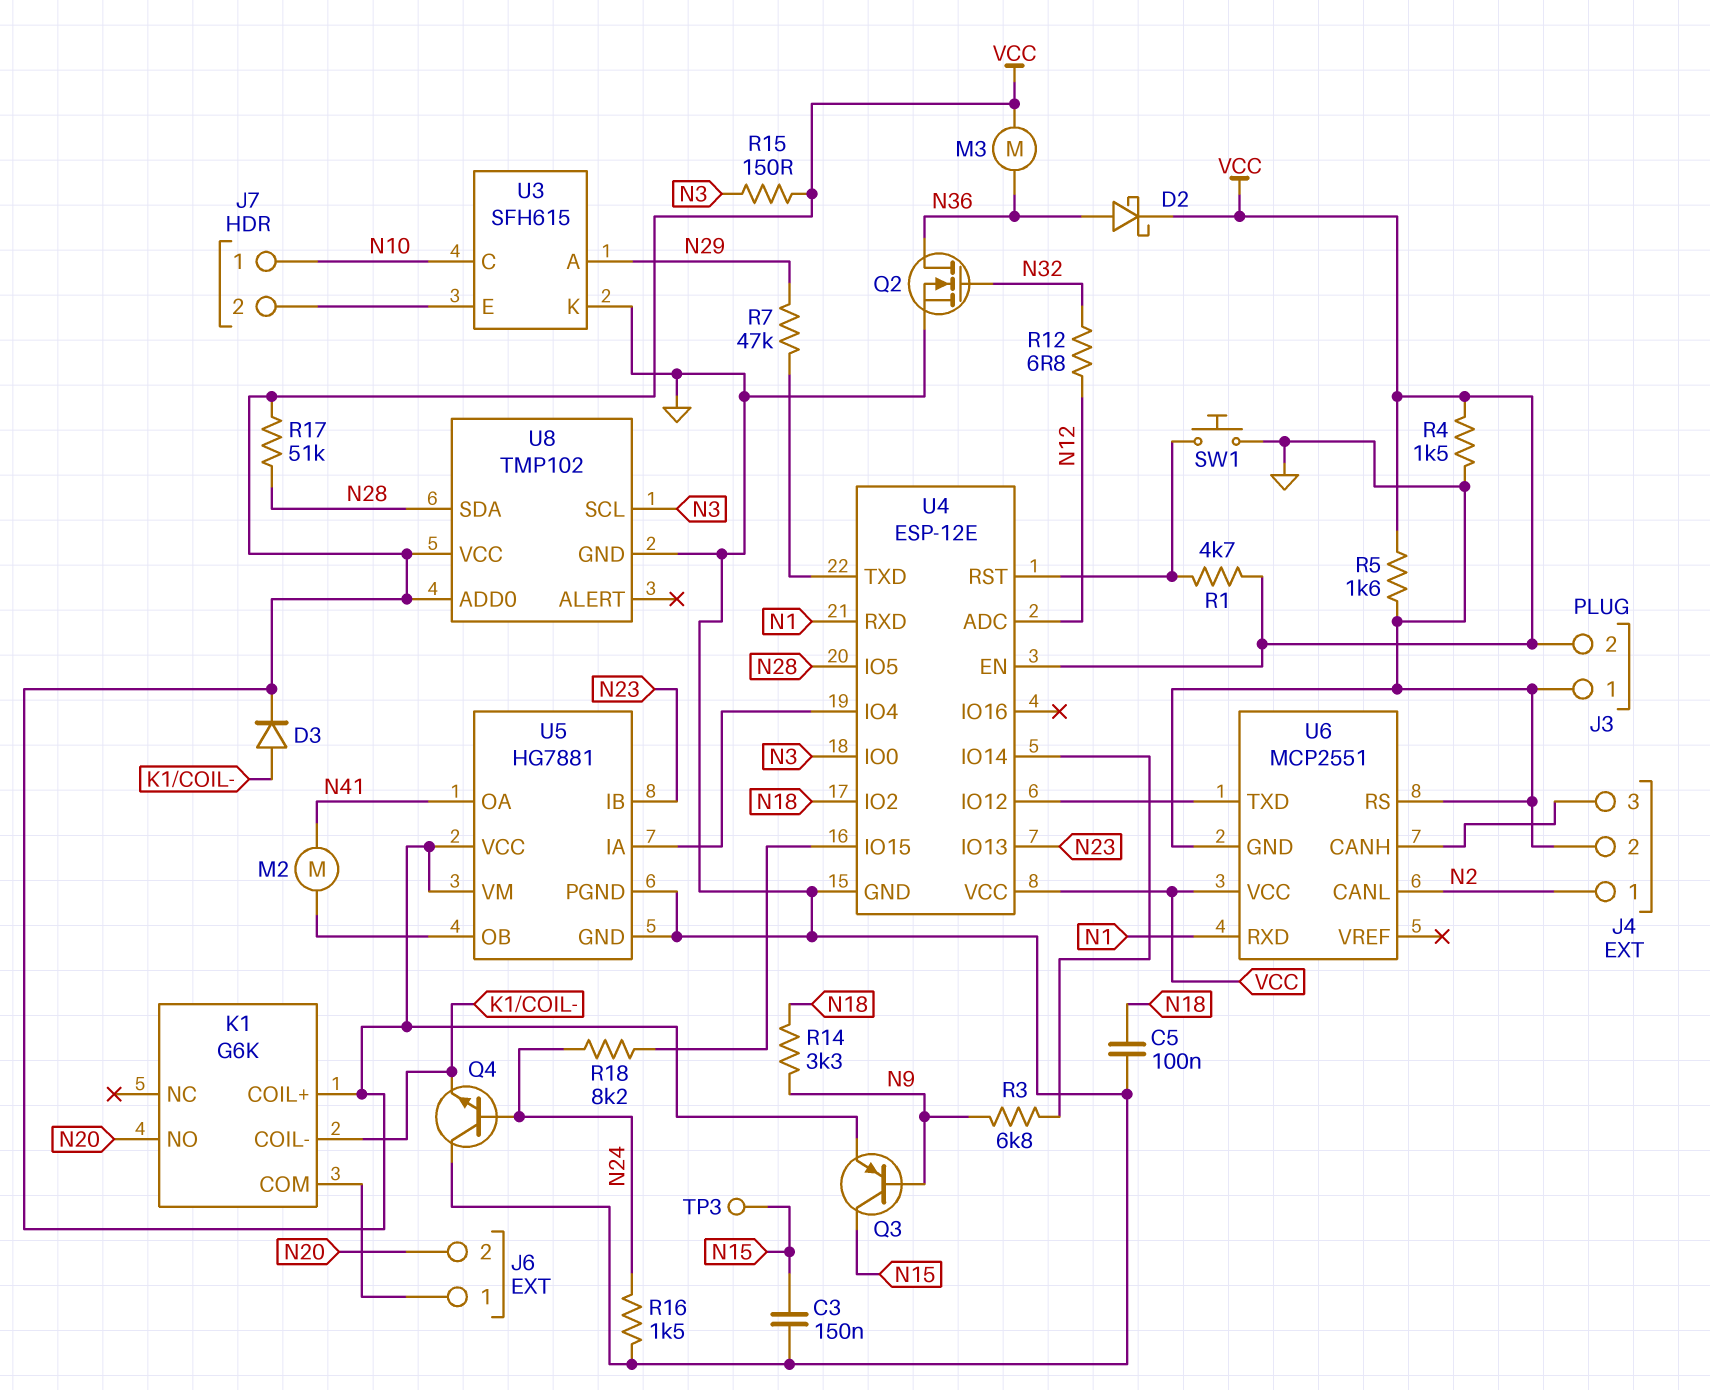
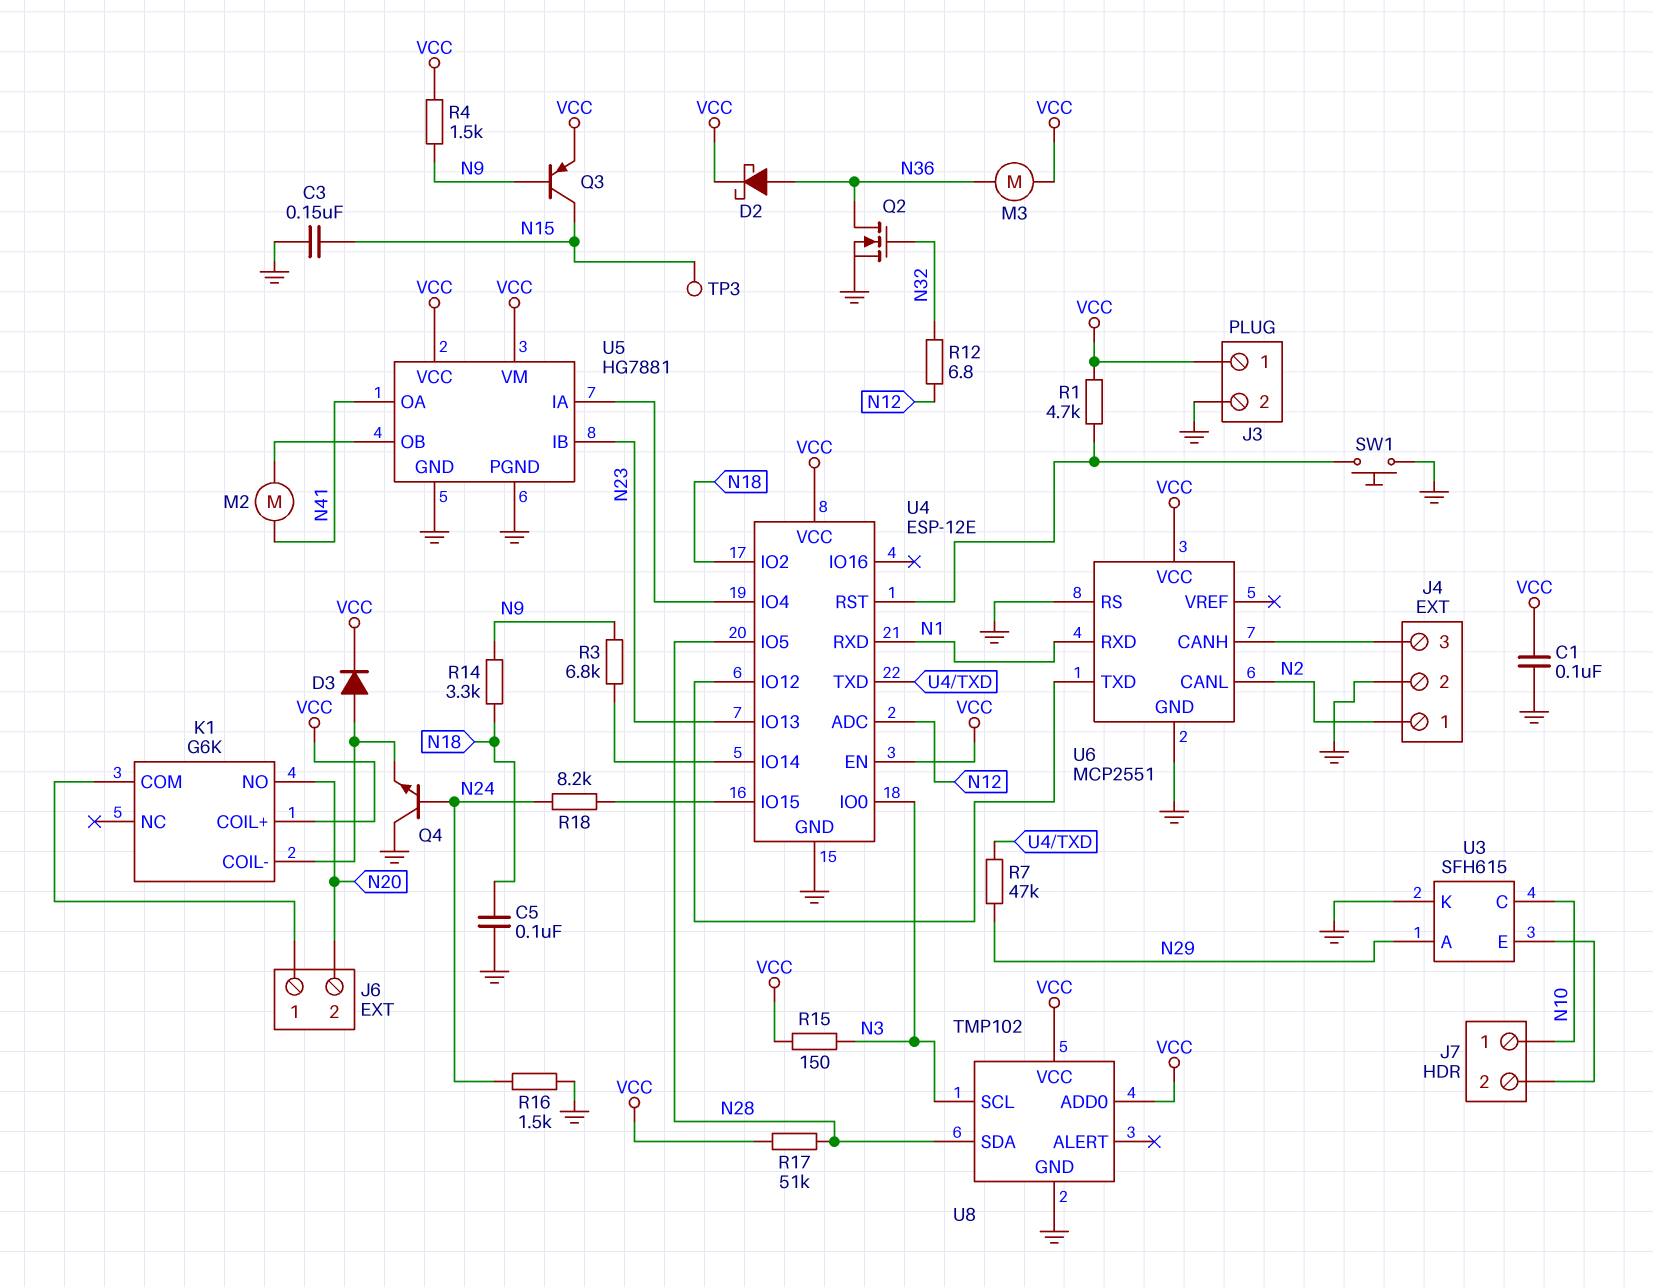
C1: none -> 100nF (GND, VCC)
J3 pin 1: GND -> VCC
J3 pin 2: VCC -> GND
R4: 1.5k (GND, VCC) -> 1.5k (N9, VCC)
R5: 1.6k (GND, VCC) -> none

